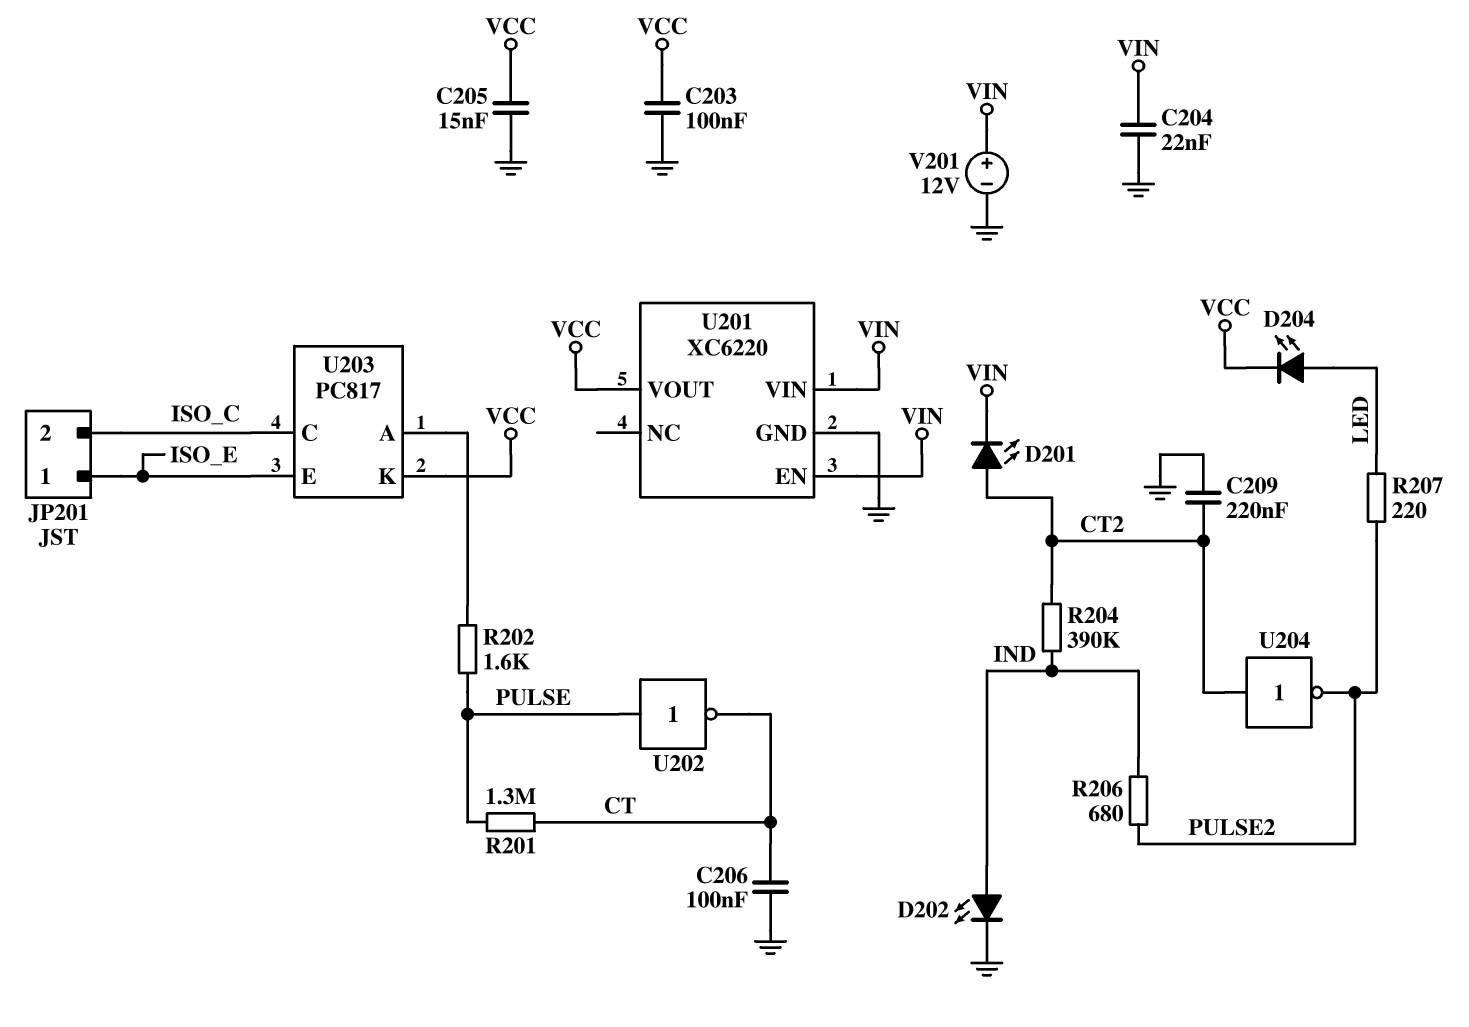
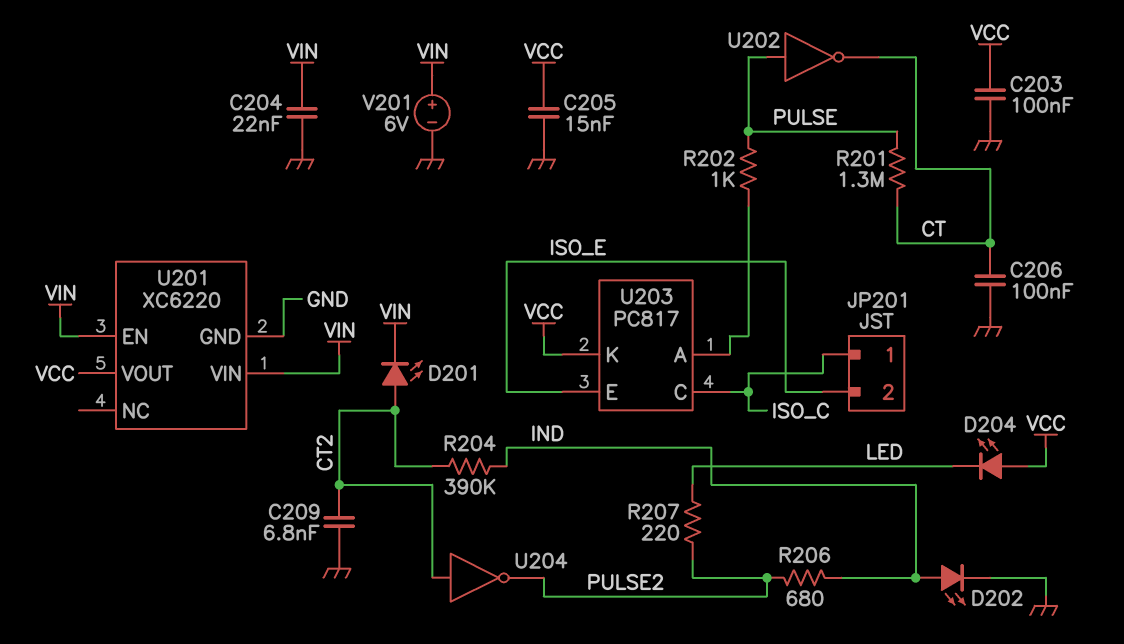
C209: 220nF (CT2, GND) -> 6.8nF (CT2, GND)
D204: LED (A LED, K VCC) -> LED (A VCC, K LED)
JP201 pin 1: ISO_E -> ISO_C
JP201 pin 2: ISO_C -> ISO_E
R202: 1.6k (PULSE, U203/A) -> 1k (PULSE, U203/A)
V201: 12V (plus VIN, minus GND) -> 6V (plus VIN, minus GND)

